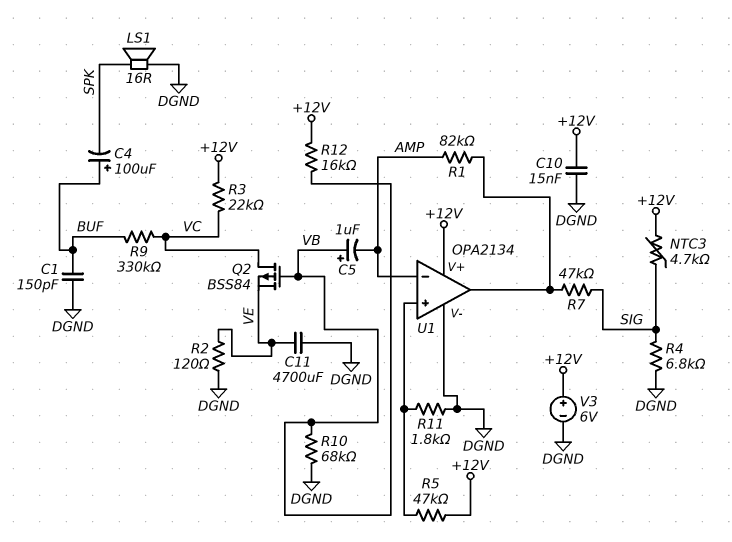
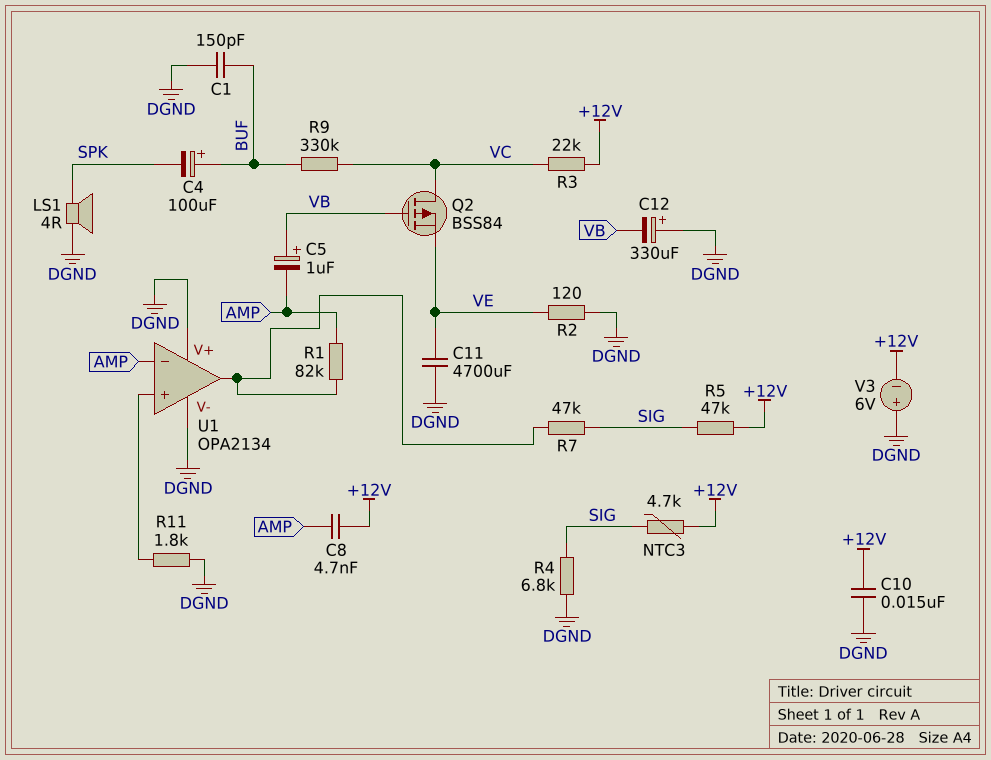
C8: none -> 4.7nF (+12V, AMP)
C12: none -> 330uF (plus DGND, minus VB)
LS1: speaker 16R (DGND, SPK) -> speaker 4R (DGND, SPK)
R5: 47k (+12V, U1/in+) -> 47k (+12V, SIG)
R10: 68k (DGND, VB) -> none
R12: 16k (+12V, VB) -> none
U1 pin V+: +12V -> DGND
V3: 6V (plus +12V, minus DGND) -> 6V (plus DGND, minus +12V)

